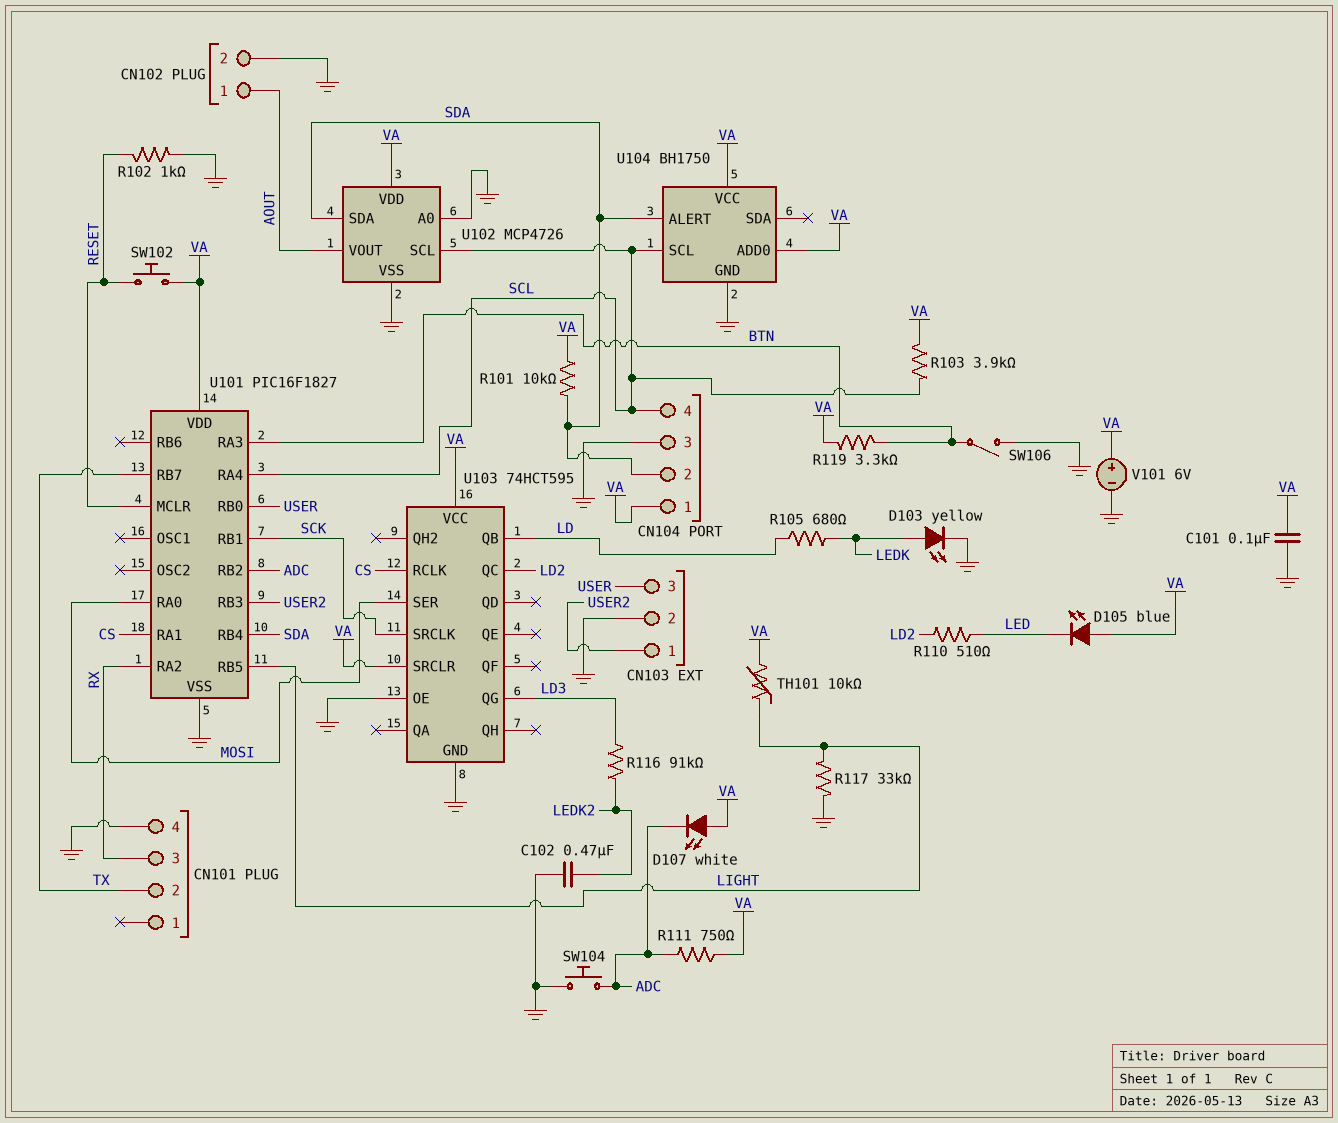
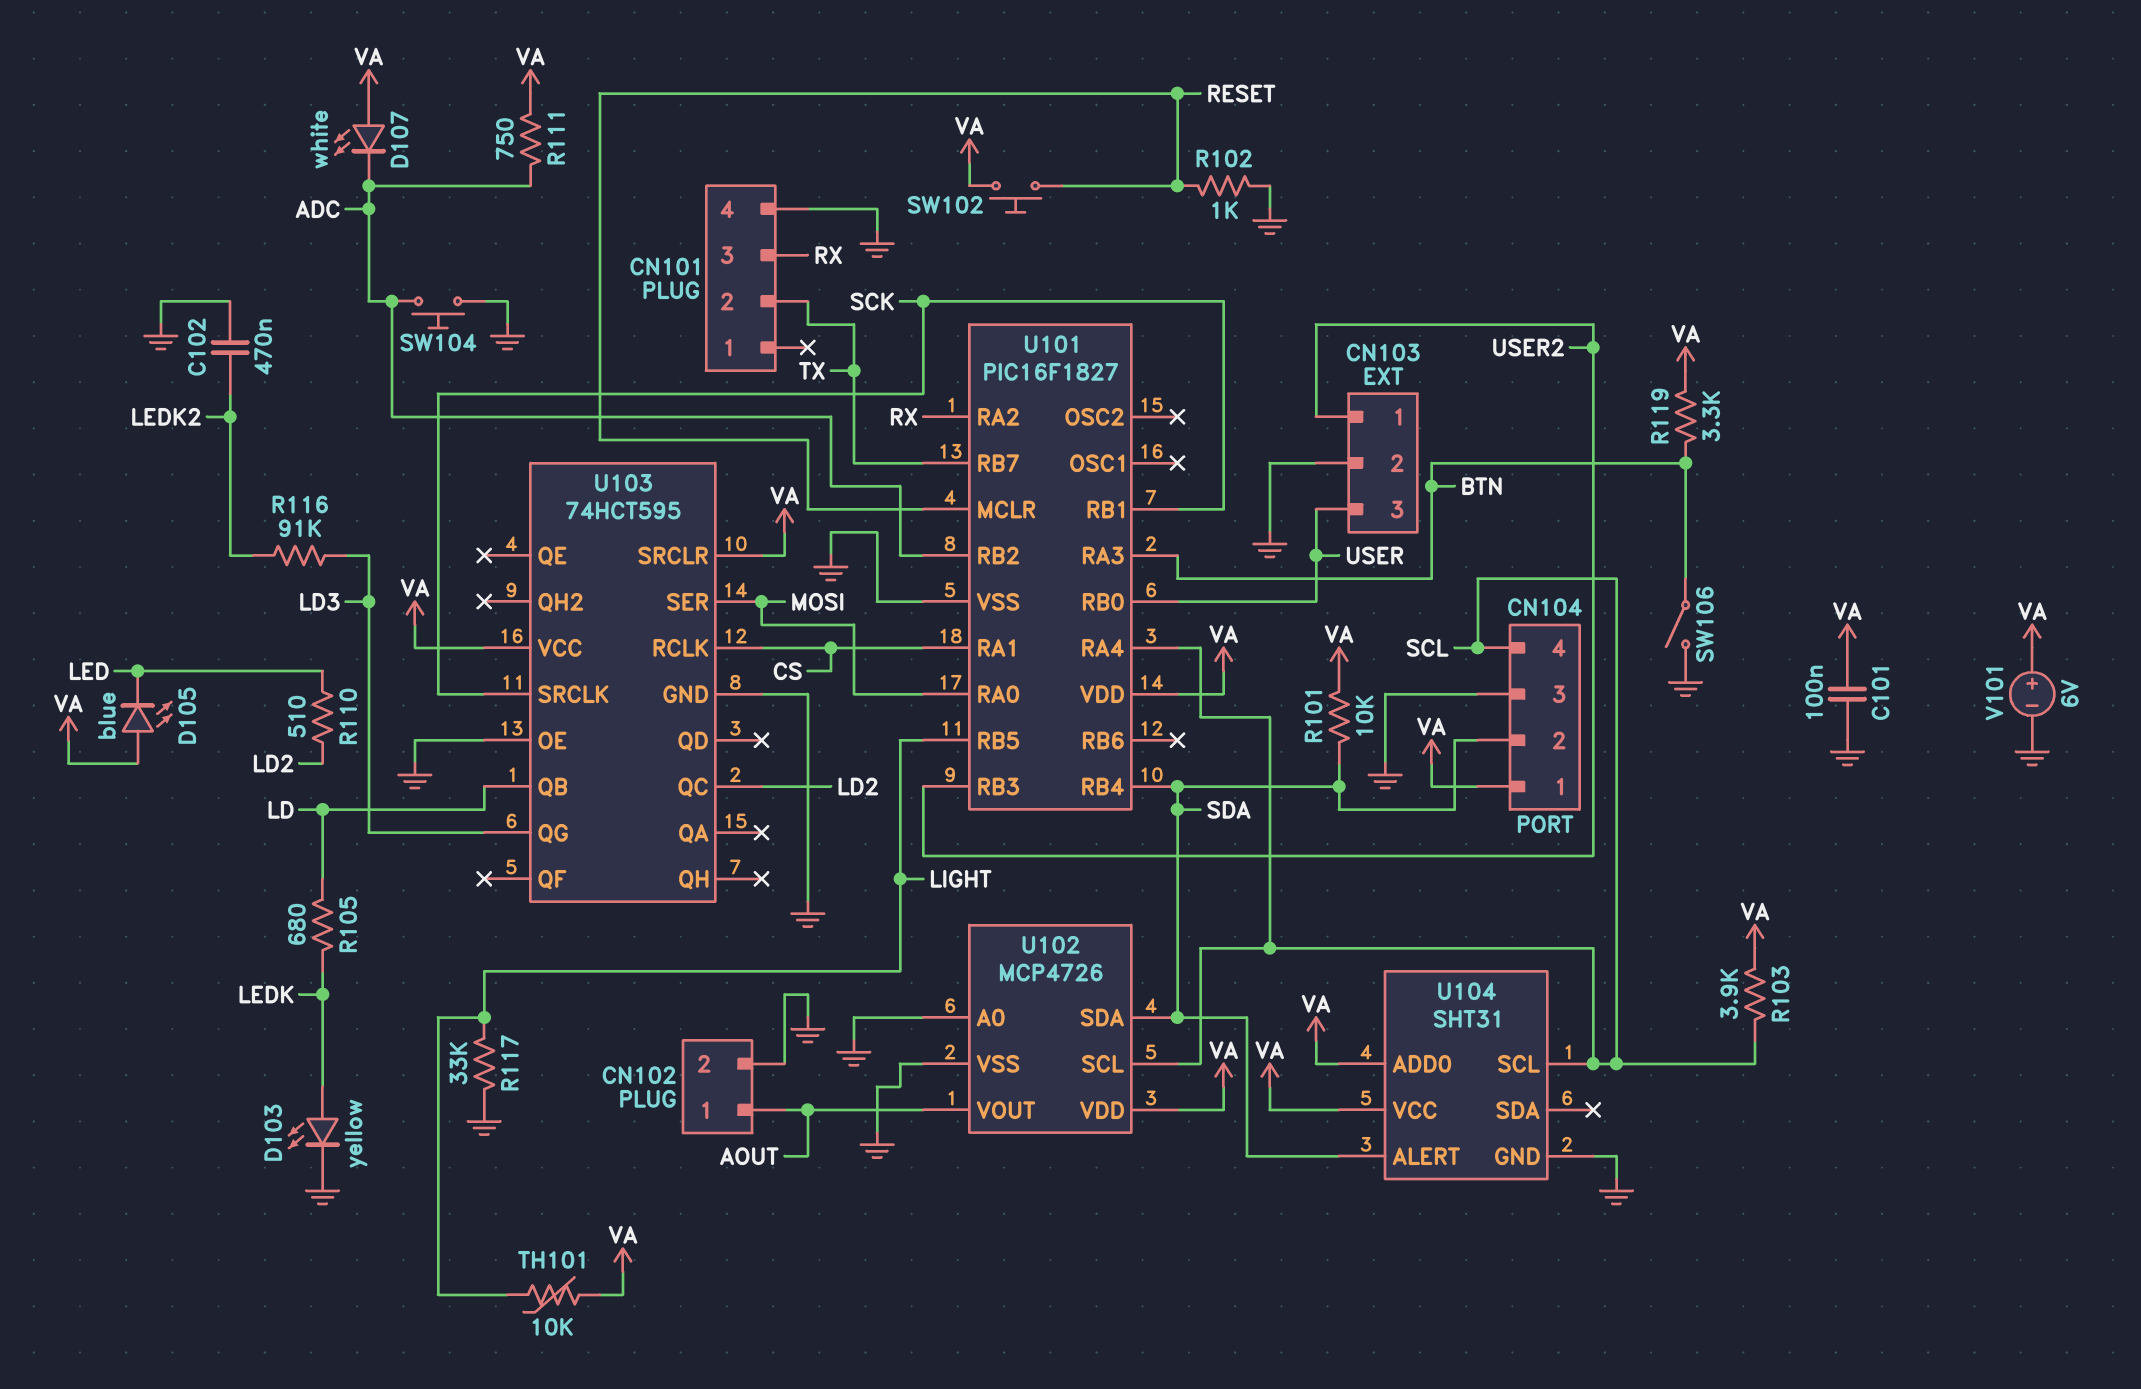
U104: BH1750 -> SHT31

